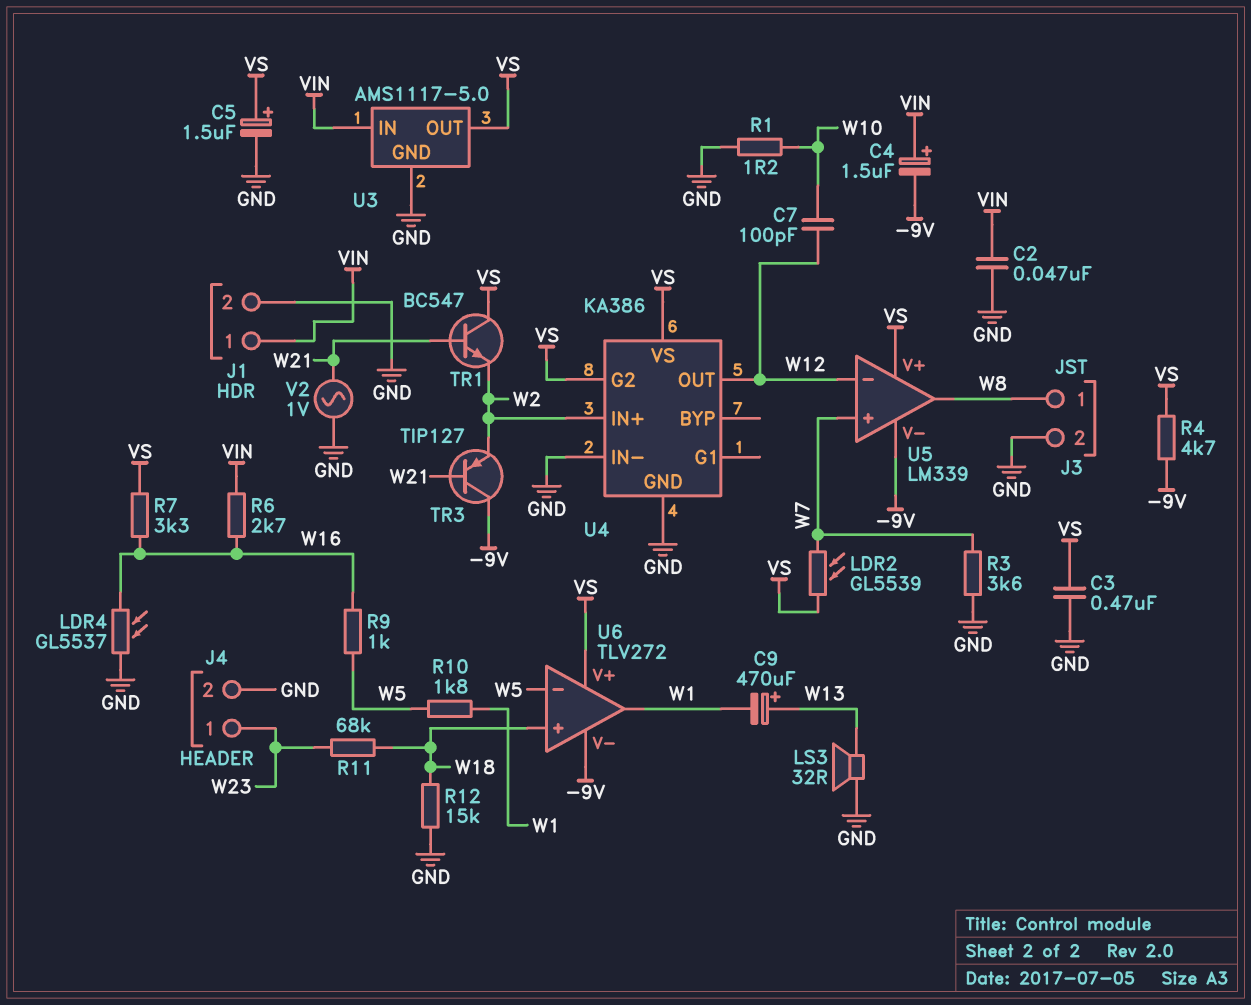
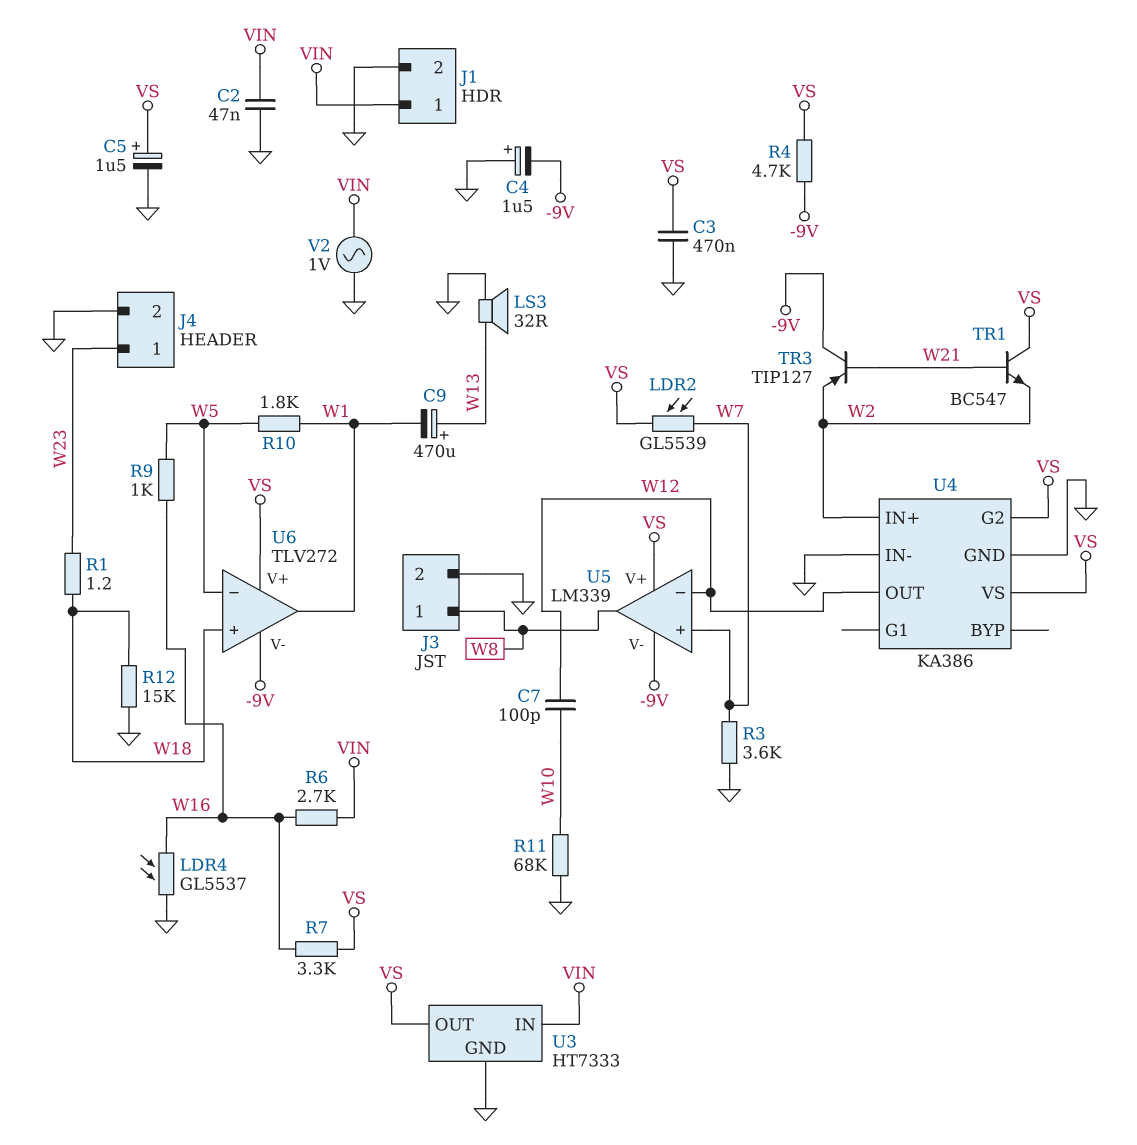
C4: 1.5uF (plus VIN, minus -9V) -> 1.5uF (plus GND, minus -9V)
R1: 1.2 (GND, W10) -> 1.2 (W18, W23)
R11: 68k (W18, W23) -> 68k (GND, W10)
U3: AMS1117-5.0 -> HT7333
V2: AC 1V (GND, W21) -> AC 1V (GND, VIN)

